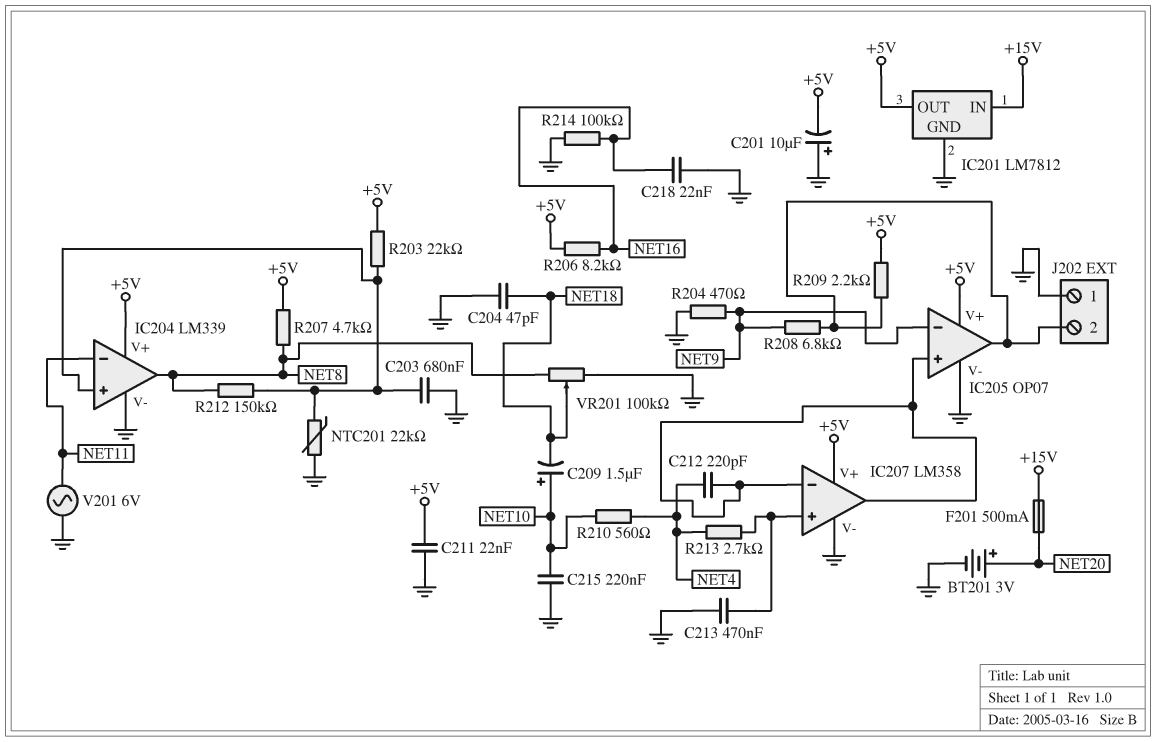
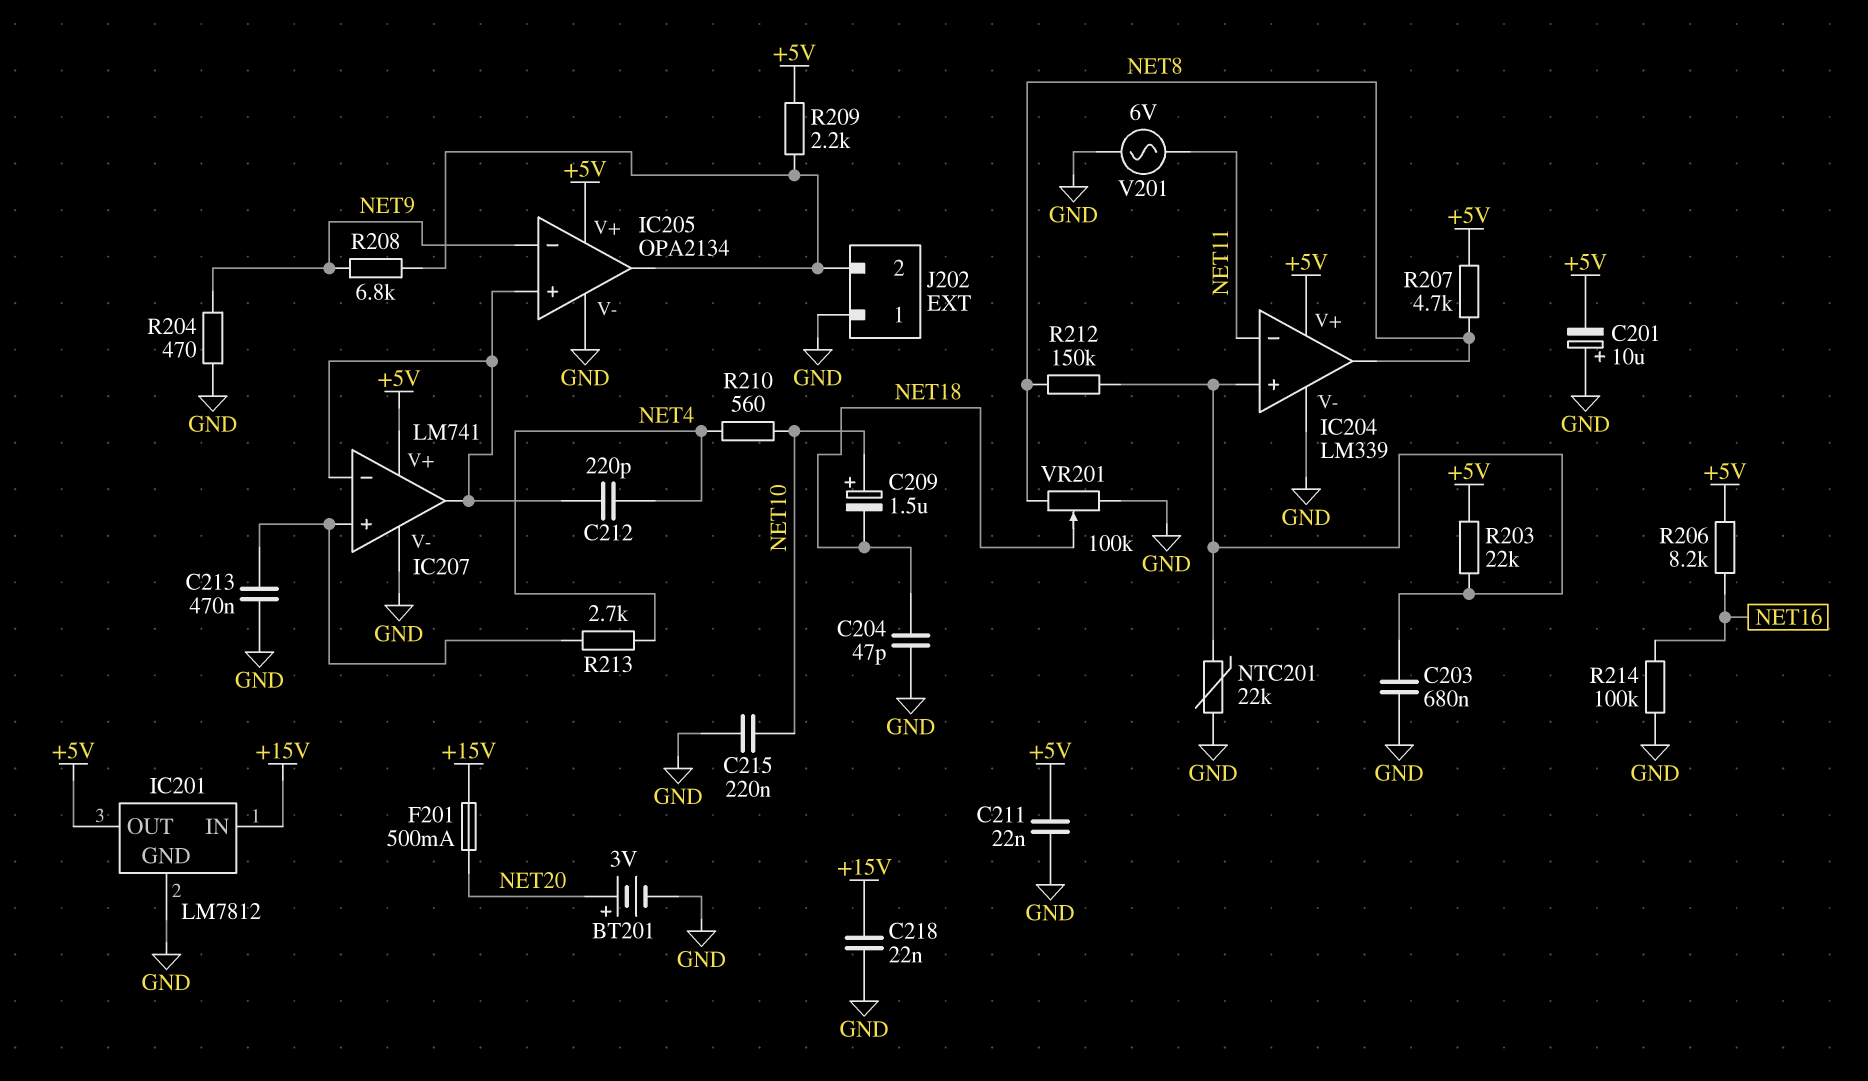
C218: 22nF (GND, NET16) -> 22nF (+15V, GND)
IC205: OP07 -> OPA2134
IC207: LM358 -> LM741

